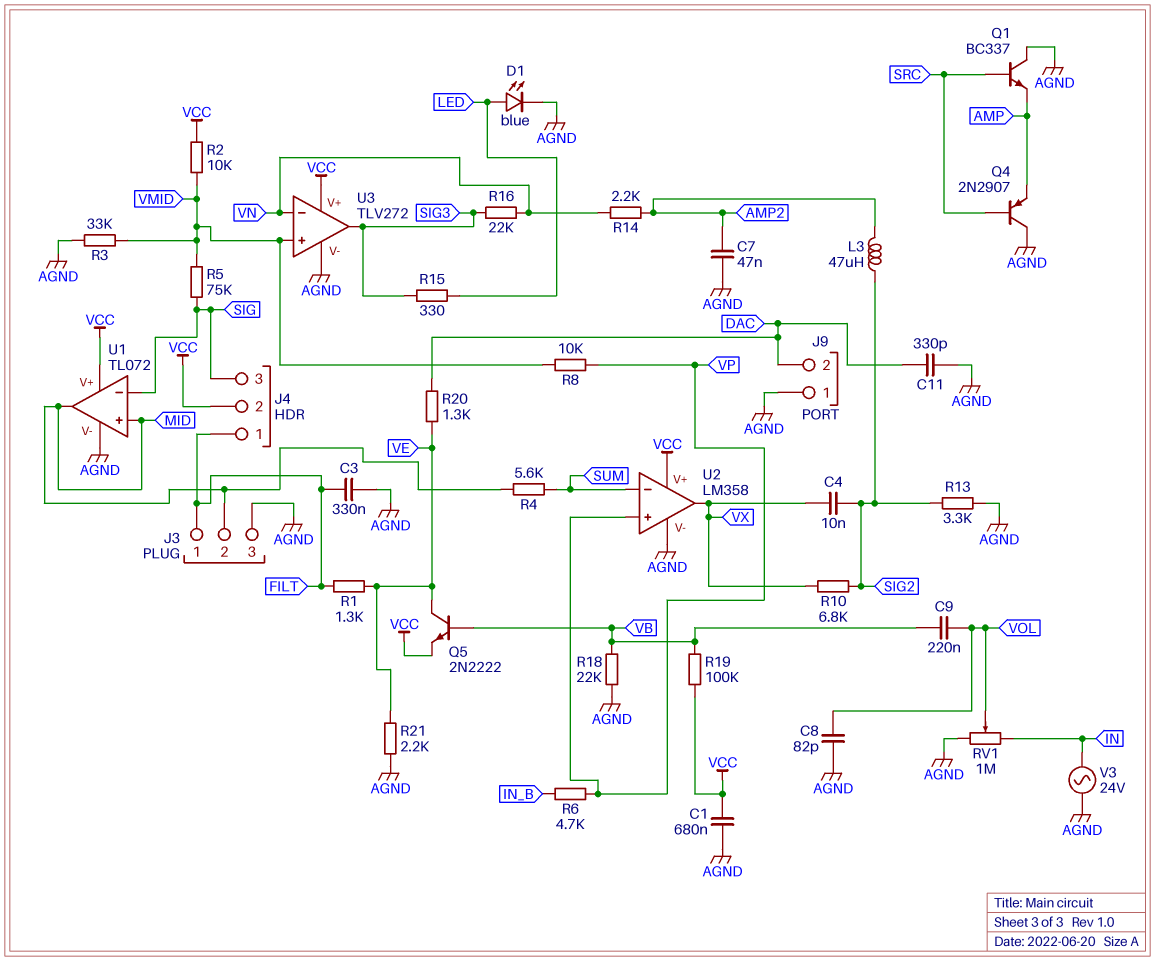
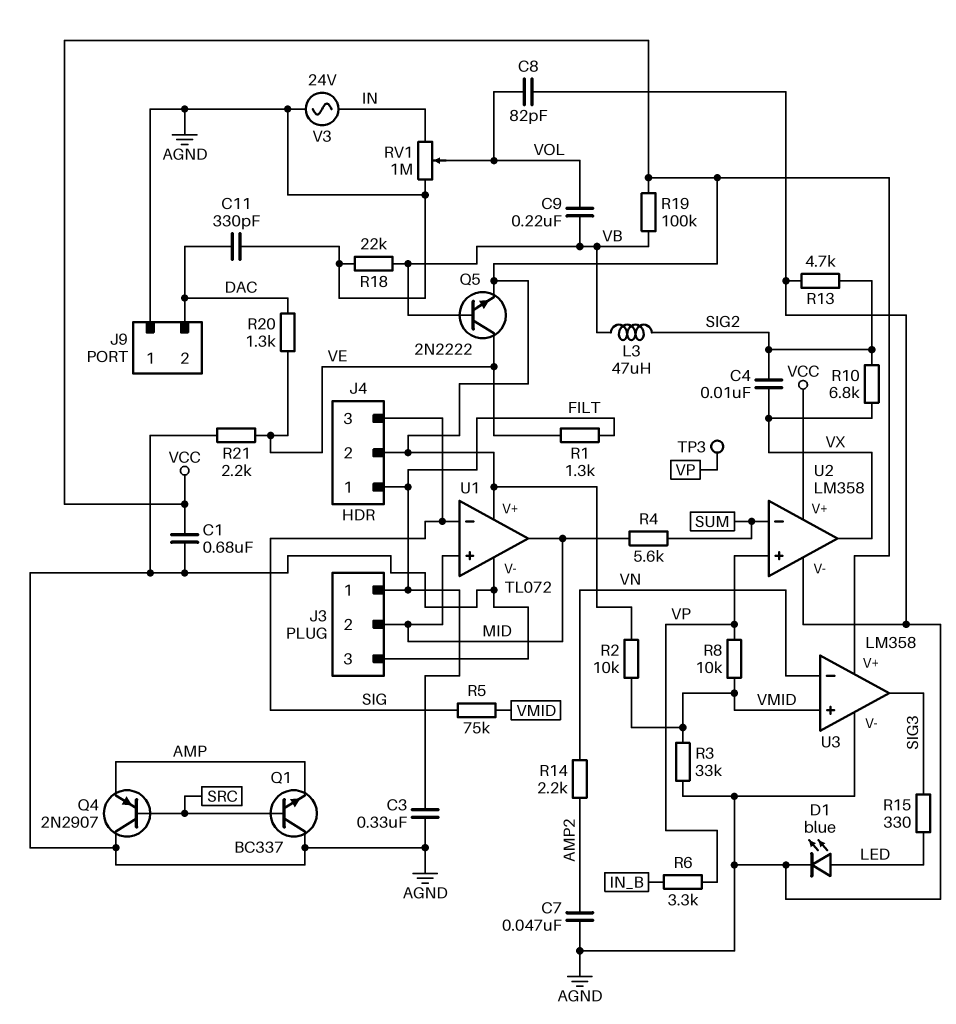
L3: 47uH (AMP2, SIG2) -> 47uH (SIG2, VB)
R6: 4.7k (IN_B, VP) -> 3.3k (IN_B, VP)
R13: 3.3k (AGND, SIG2) -> 4.7k (AGND, SIG2)
R16: 22k (SIG3, VN) -> none
TP3: none -> test point (VP)
U3: TLV272 -> LM358

